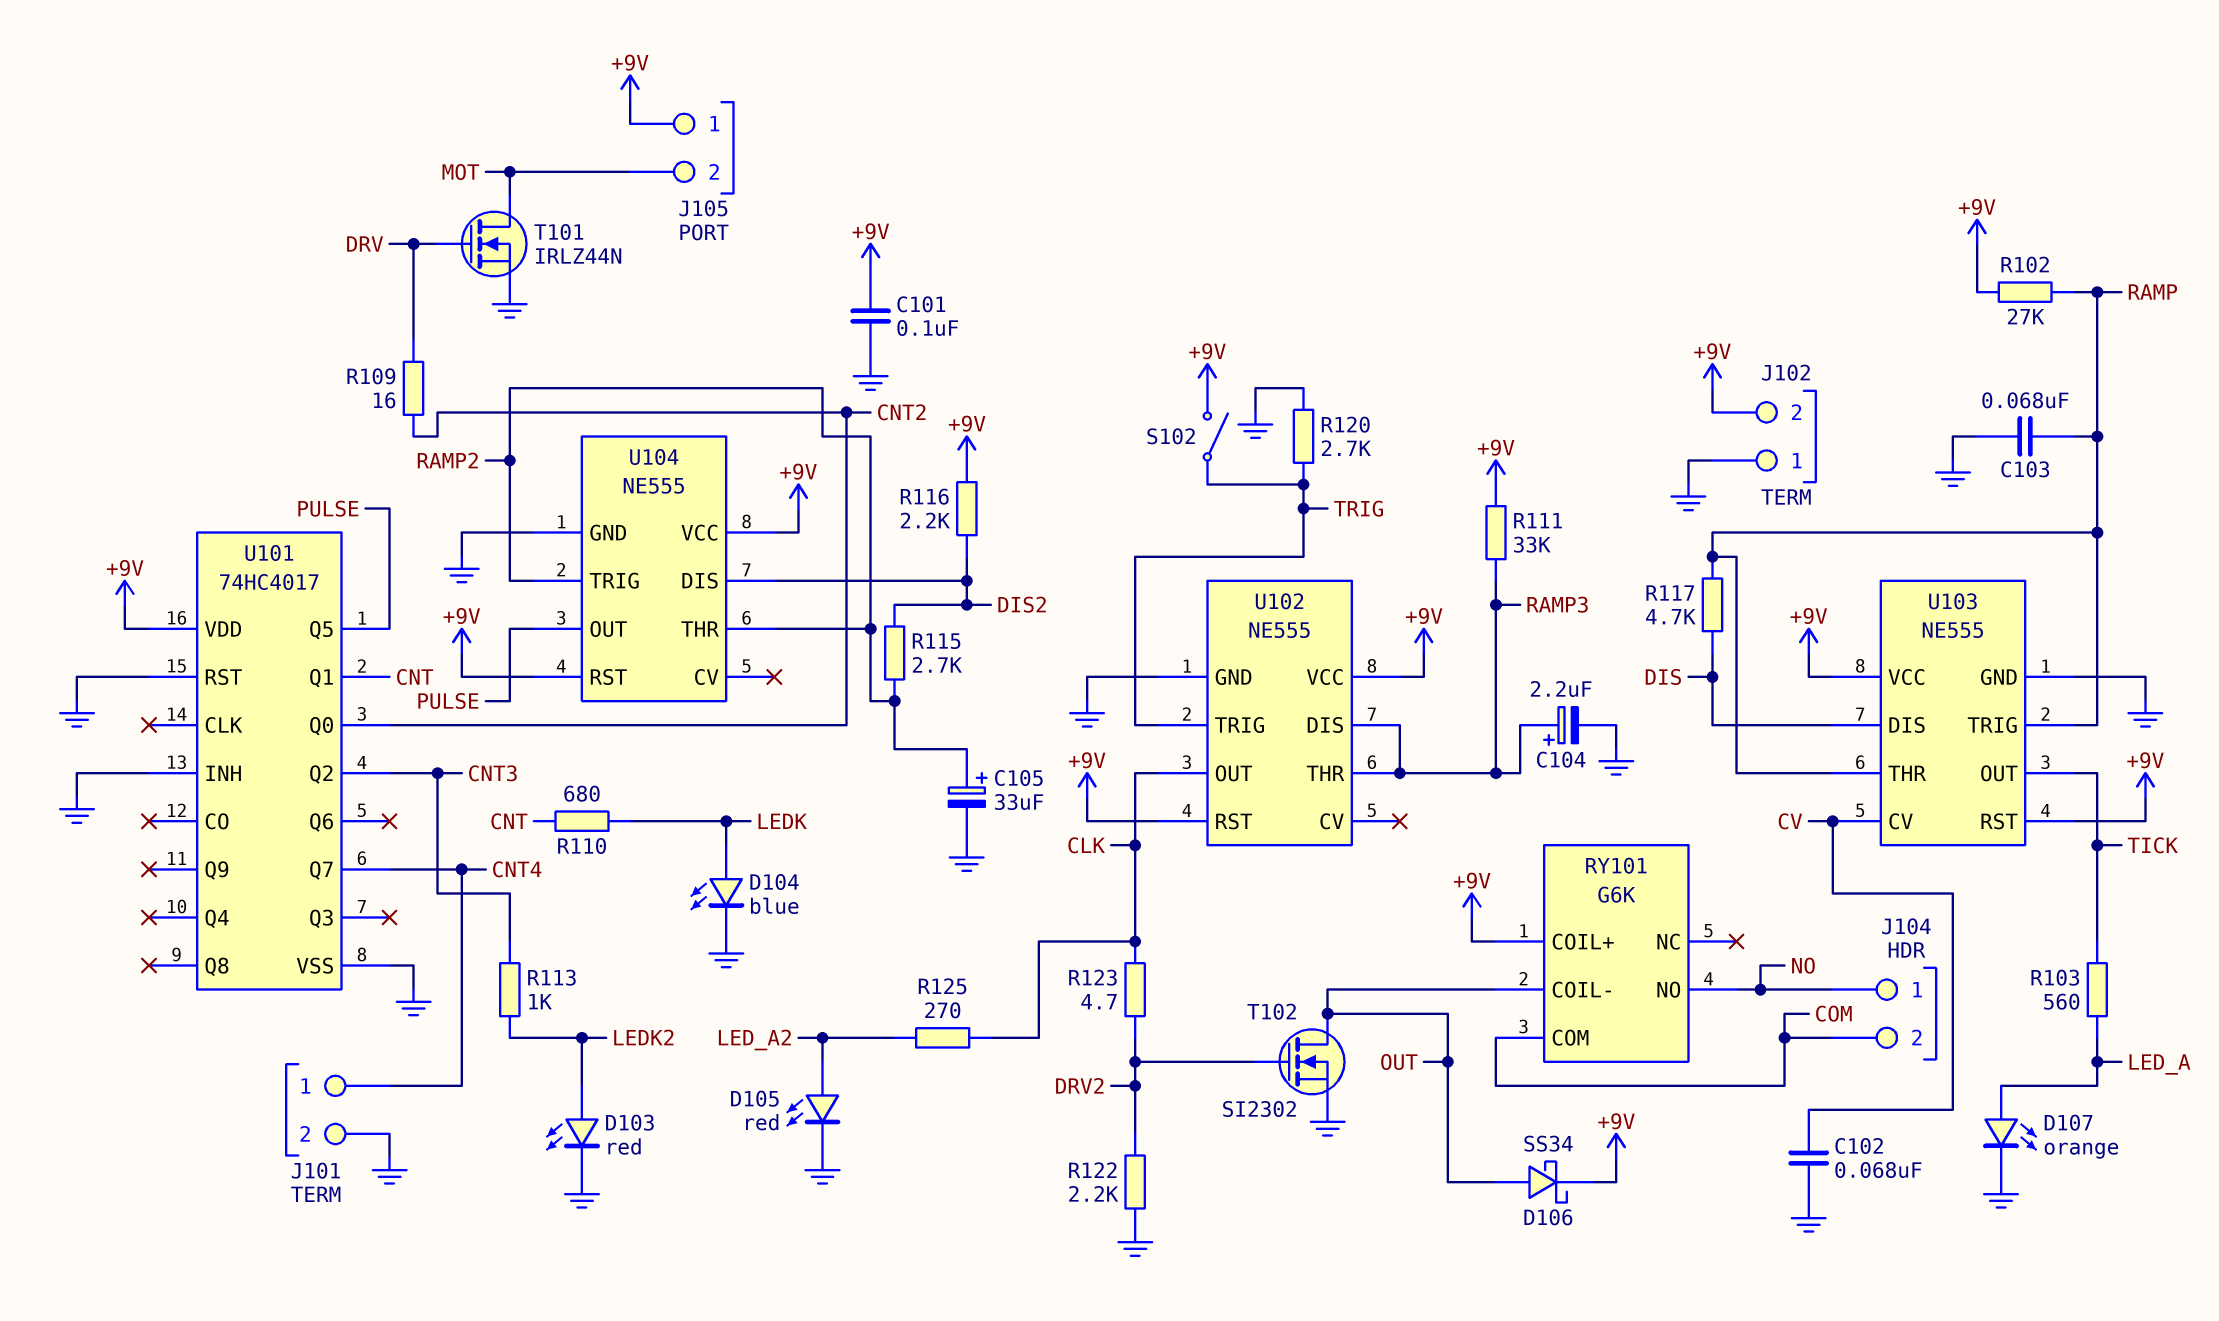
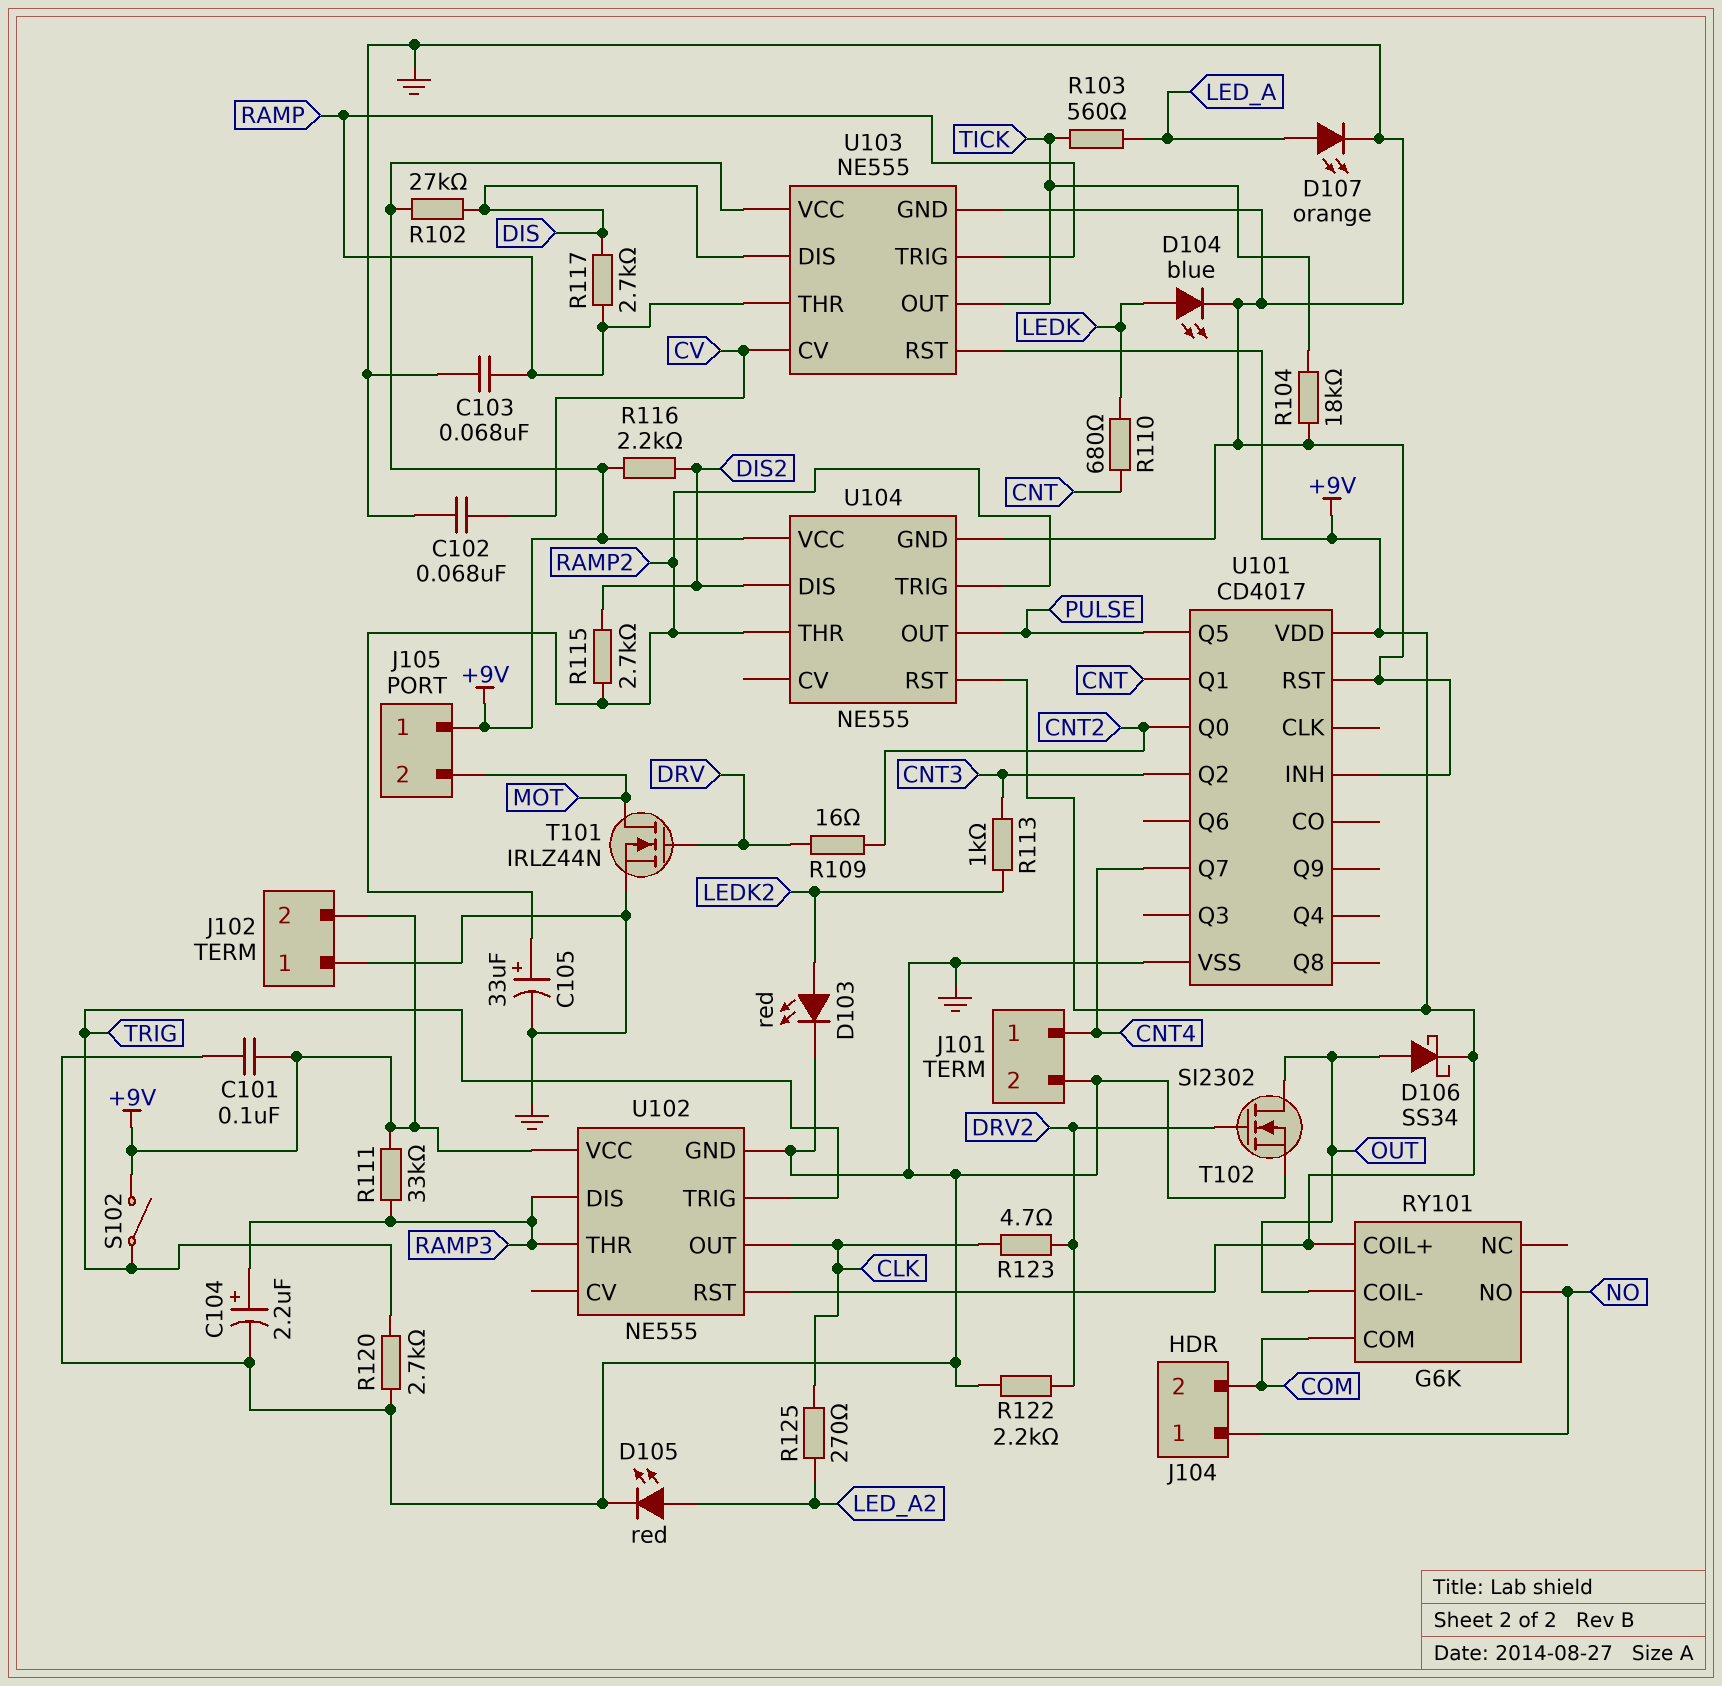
R102: 27k (+9V, RAMP) -> 27k (+9V, DIS)
R104: none -> 18k (GND, TICK)
R117: 4.7k (DIS, RAMP) -> 2.7k (DIS, RAMP)
U101: 74HC4017 -> CD4017

